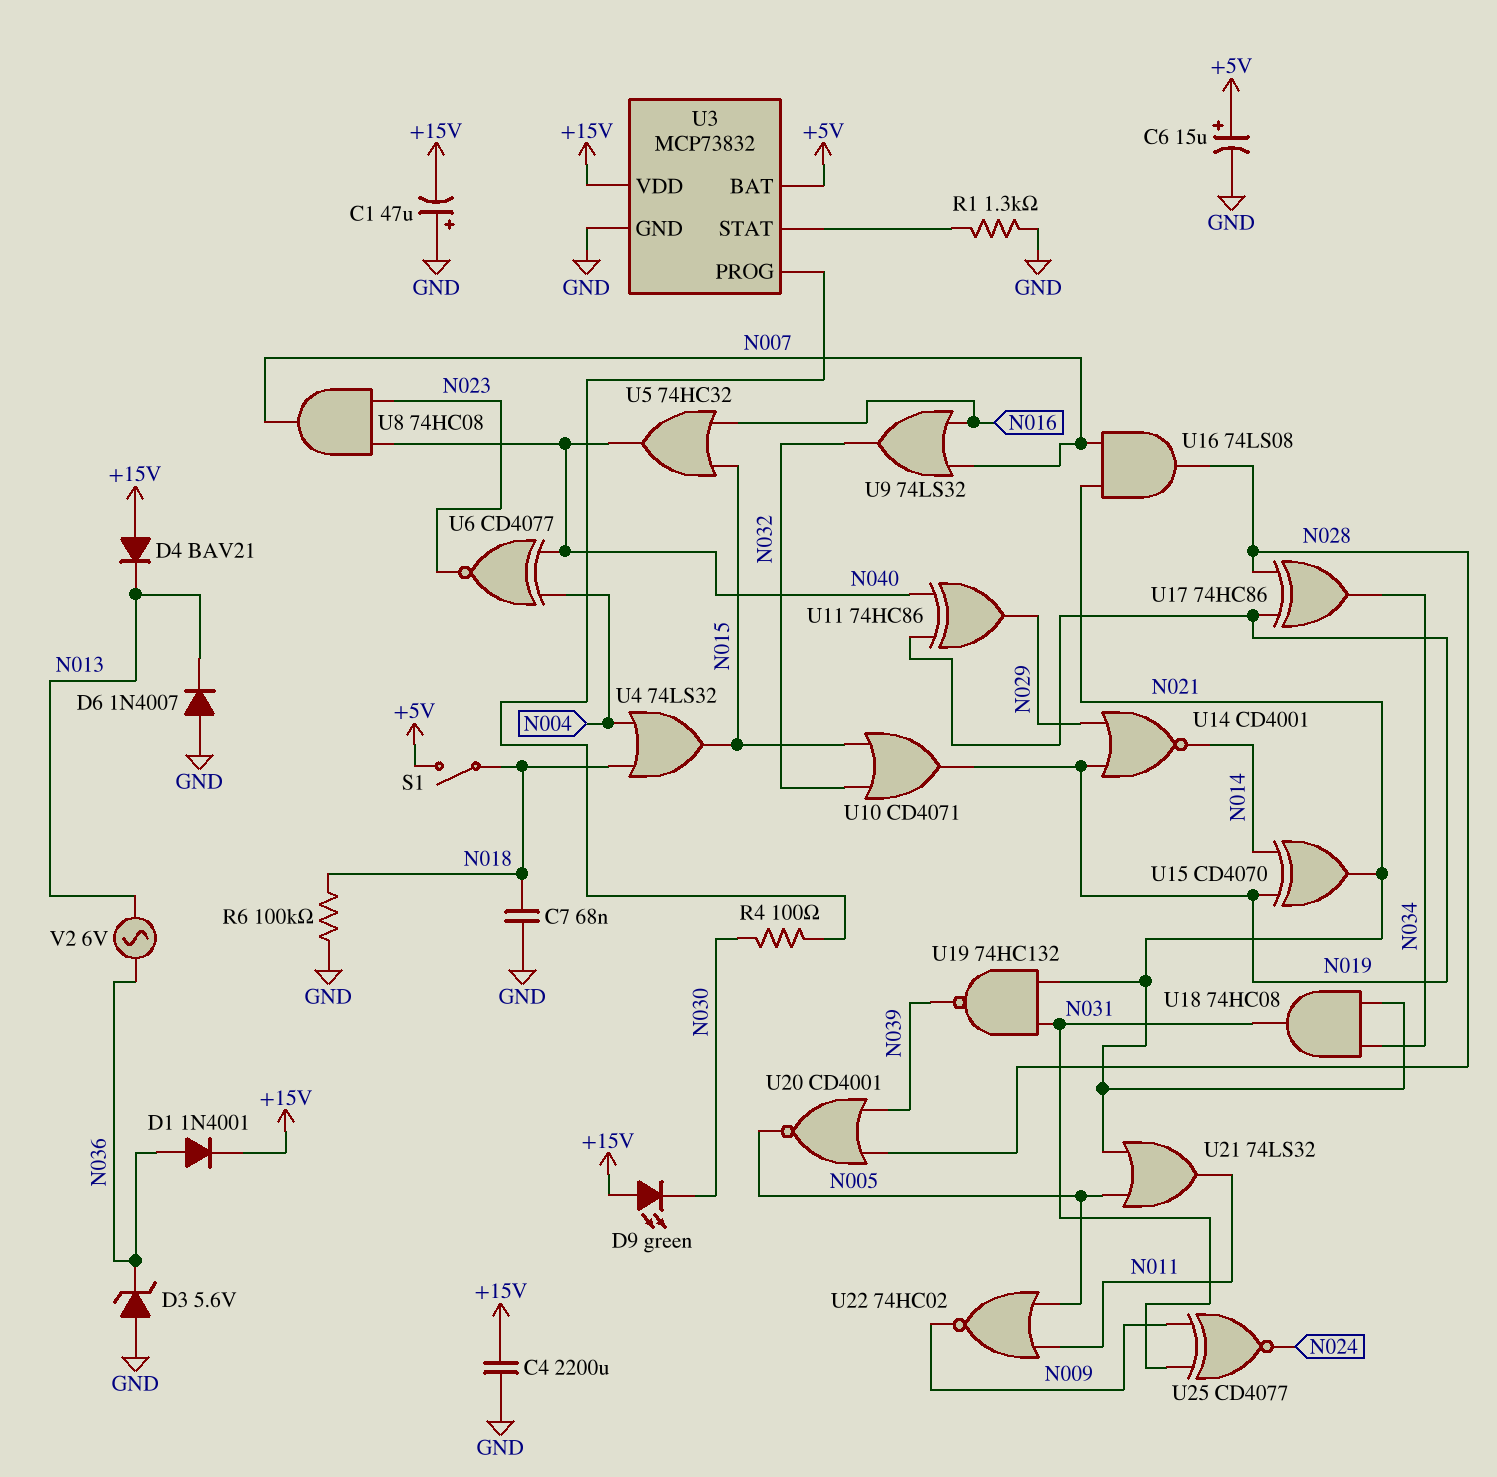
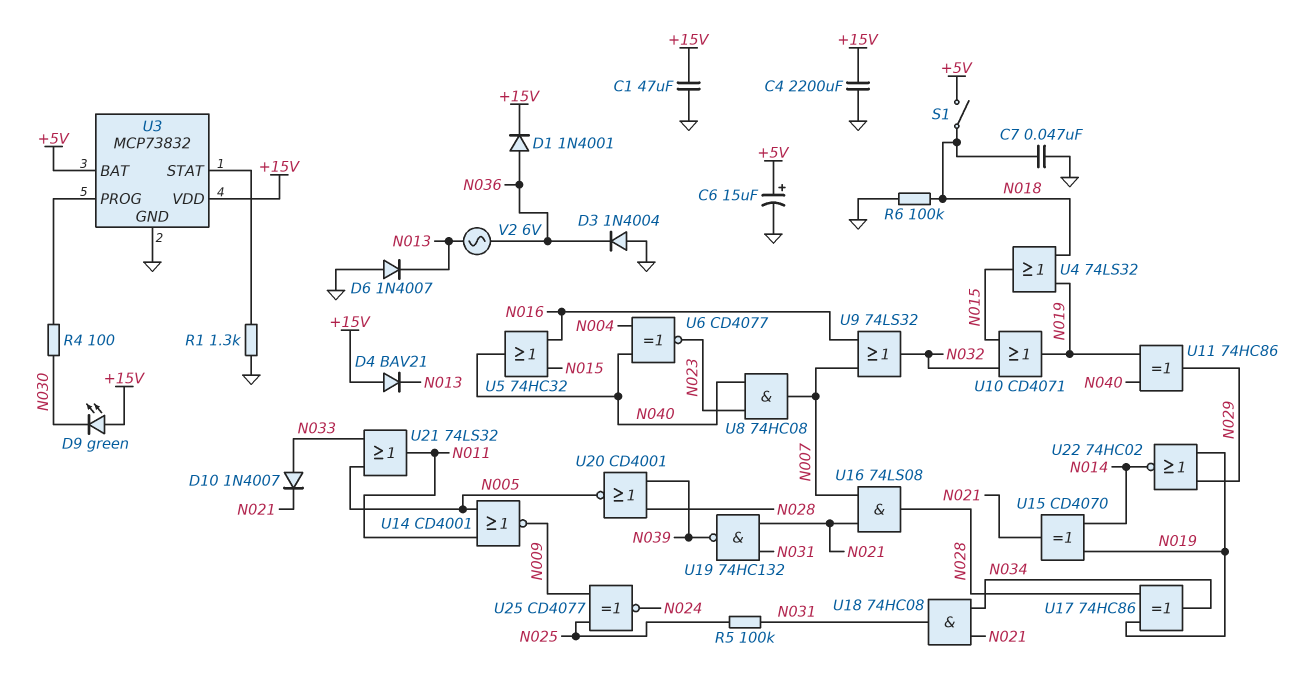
C1: 47uF (plus GND, minus +15V) -> 47uF (+15V, GND)
C7: 68nF (GND, N018) -> 47nF (GND, N018)
D3: zener 5.6V (A GND, K N036) -> diode 1N4004 (A GND, K N036)
D10: none -> diode 1N4007 (A N033, K N021)
R5: none -> 100k (N025, N031)
U4: OR 74LS32 (in N004, in N018, out N015) -> OR 74LS32 (in N018, in N019, out N015)
U14: NOR CD4001 (in N019, in N029, out N014) -> NOR CD4001 (in N005, in N011, out N009)
U21: OR 74LS32 (in N005, in N021, out N011) -> OR 74LS32 (in N005, in N033, out N011)
U22: NOR 74HC02 (in N005, in N011, out N009) -> NOR 74HC02 (in N019, in N029, out N014)
U25: XNOR CD4077 (in N009, in N031, out N024) -> XNOR CD4077 (in N009, in N025, out N024)

